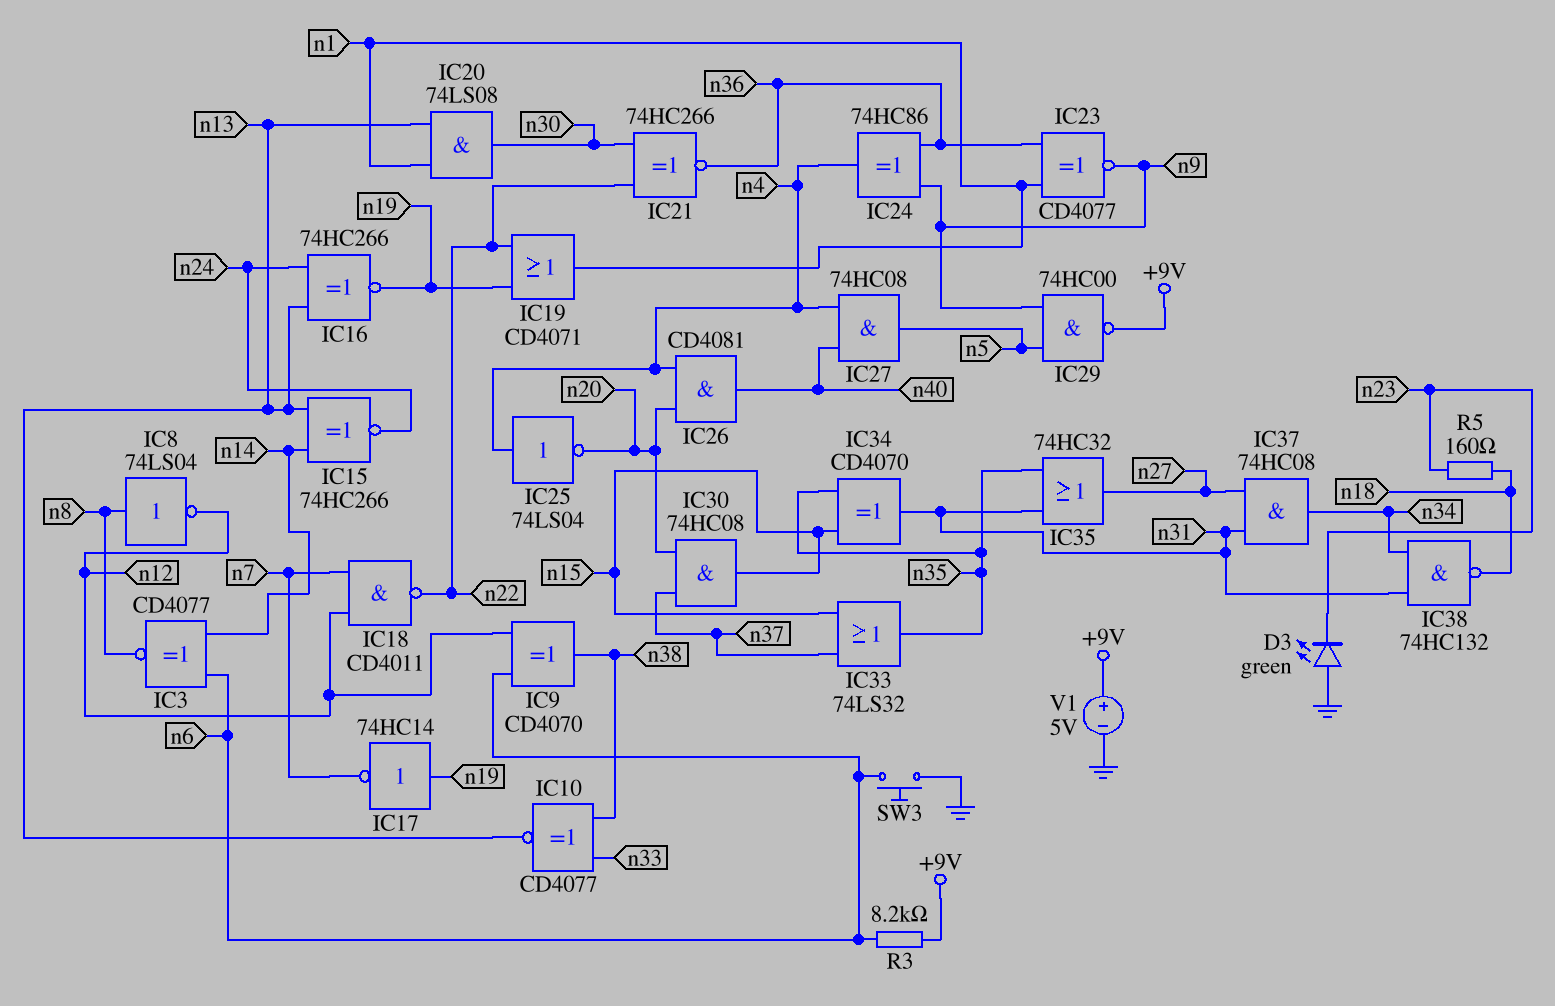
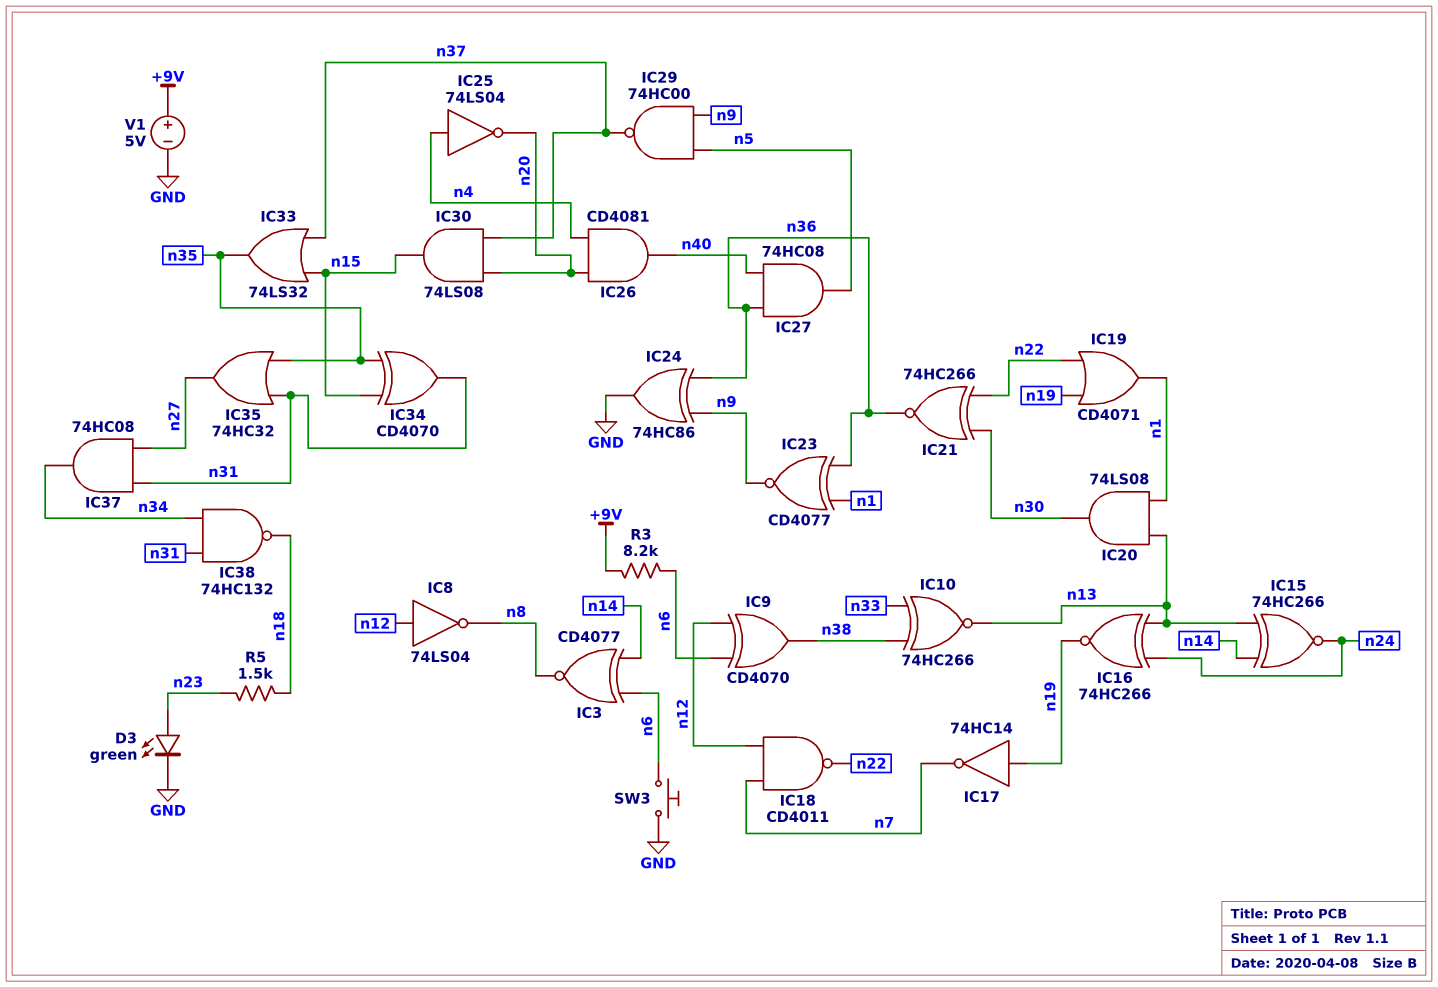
D3: LED green (A GND, K n23) -> LED green (A n23, K GND)
IC8: NOT 74LS04 (in n8, out n12) -> NOT 74LS04 (in n12, out n8)
IC10: XNOR CD4077 (in n33, in n38, out n13) -> XNOR 74HC266 (in n33, in n38, out n13)
IC24: XOR 74HC86 (in n9, in n36, out n4) -> XOR 74HC86 (in n9, in n36, out GND)
IC27: AND 74HC08 (in n4, in n40, out n5) -> AND 74HC08 (in n36, in n40, out n5)
IC29: NAND 74HC00 (in n5, in n9, out +9V) -> NAND 74HC00 (in n5, in n9, out n37)
IC30: AND 74HC08 (in n20, in n37, out n15) -> AND 74LS08 (in n20, in n37, out n15)
R5: 160 (n18, n23) -> 1.5k (n18, n23)

